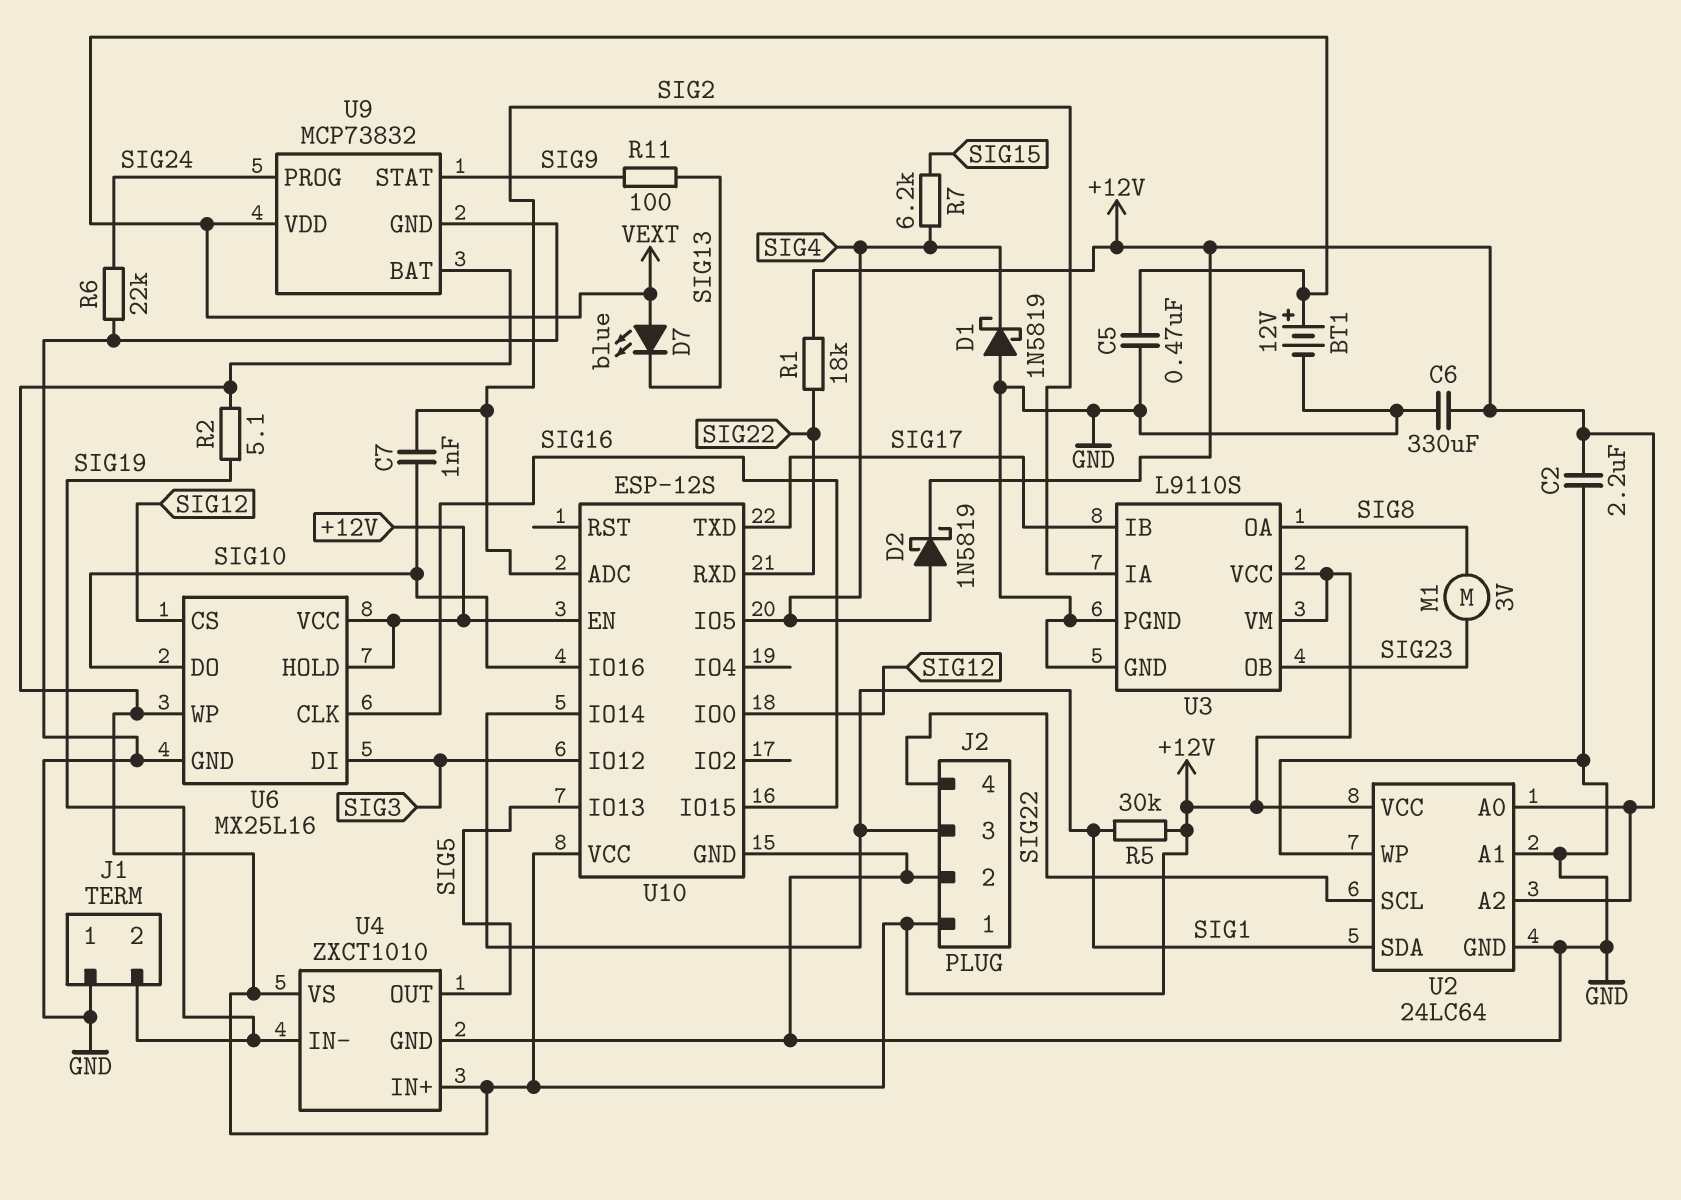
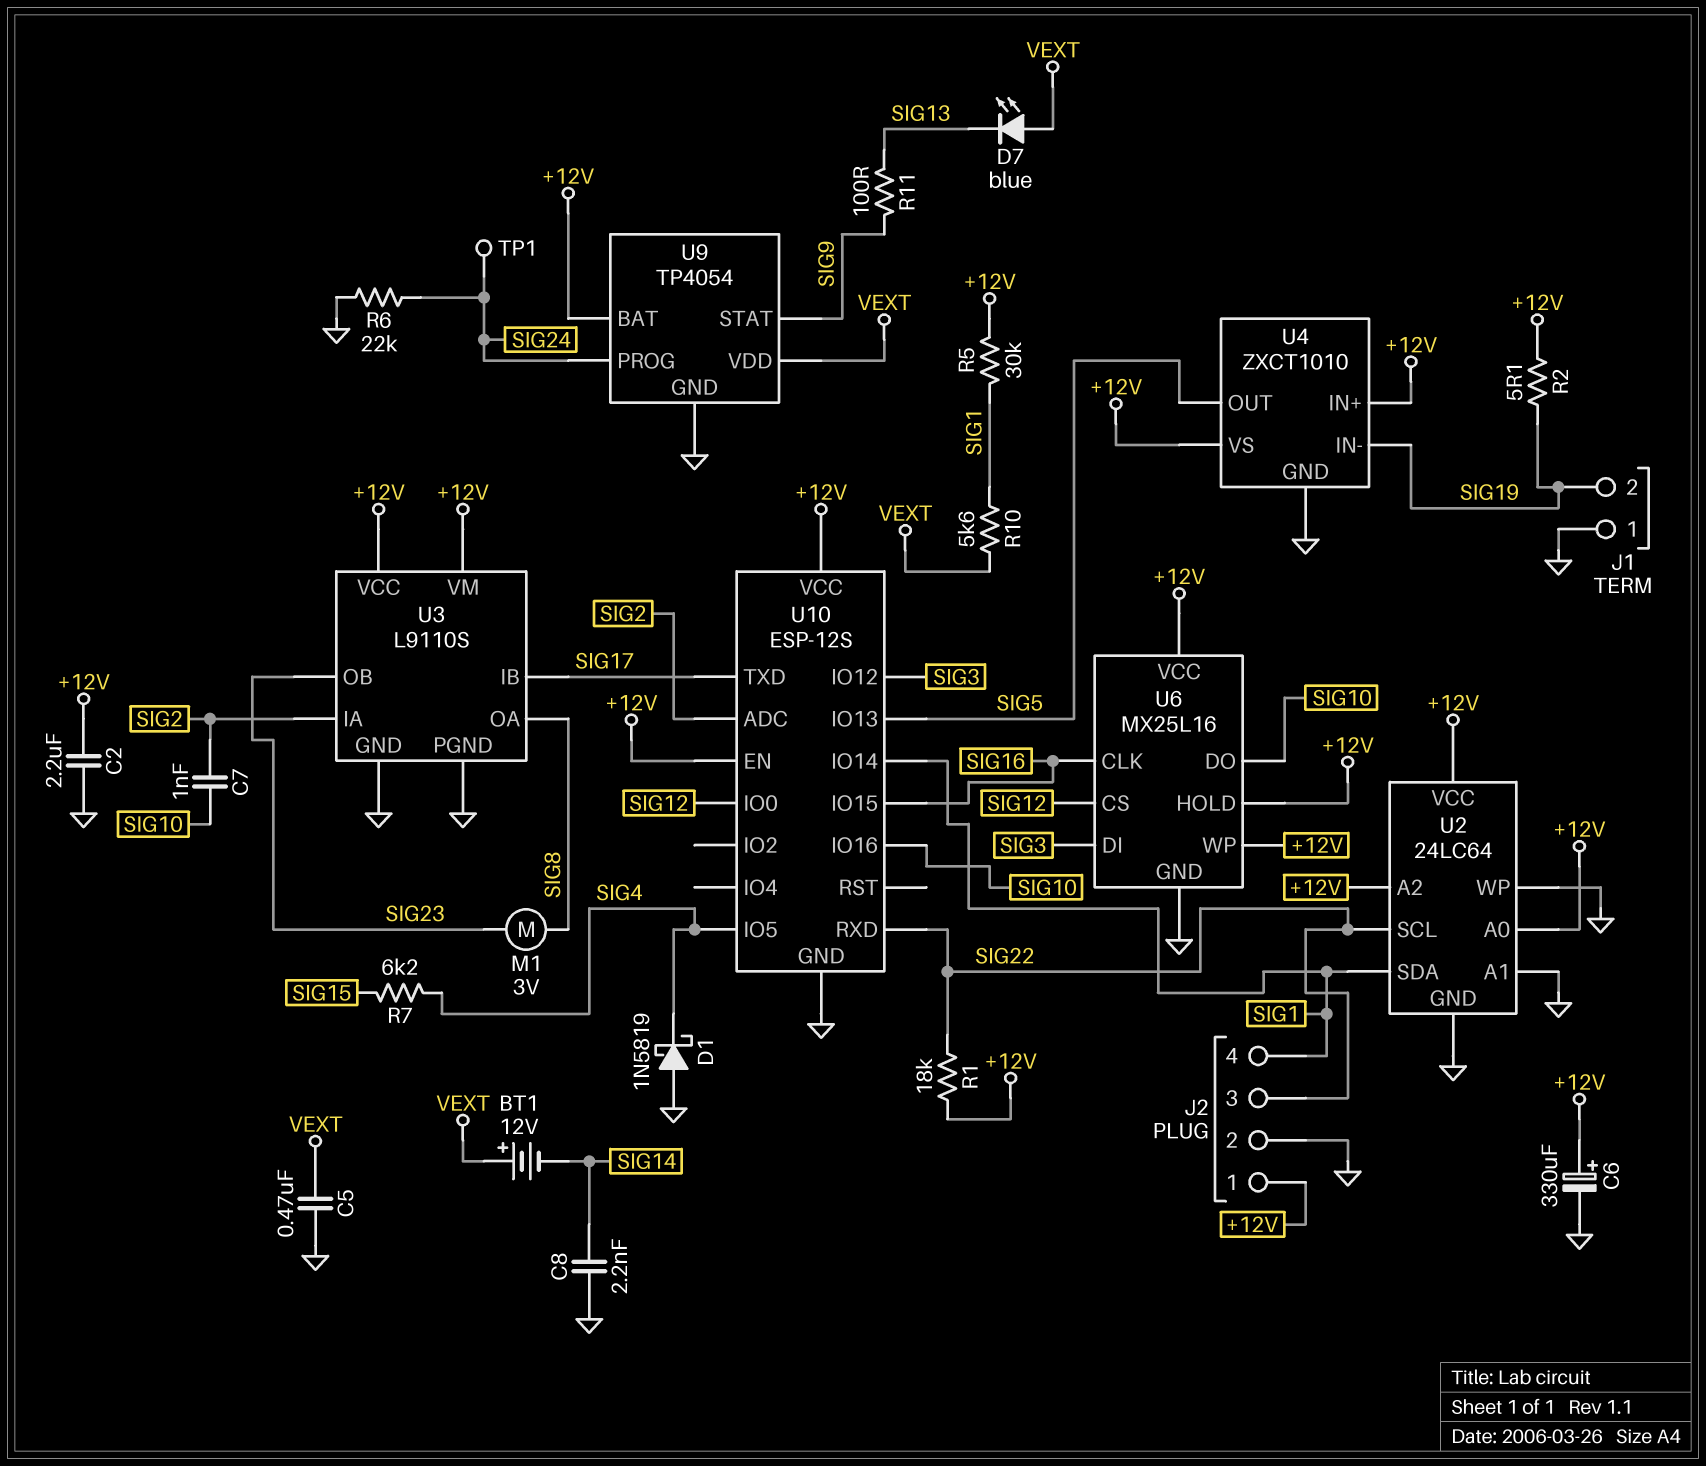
BT1: 12V (plus VEXT, minus GND) -> 12V (plus VEXT, minus SIG14)
C6: 330uF (+12V, GND) -> 330uF (plus +12V, minus GND)
C8: none -> 2.2nF (GND, SIG14)
D2: schottky 1N5819 (A SIG4, K +12V) -> none
J2 pin 3: SIG1 -> SIG22
J2 pin 4: SIG22 -> SIG1
R10: none -> 5.6k (SIG1, VEXT)
TP1: none -> test point (SIG24)
U9: MCP73832 -> TP4054

